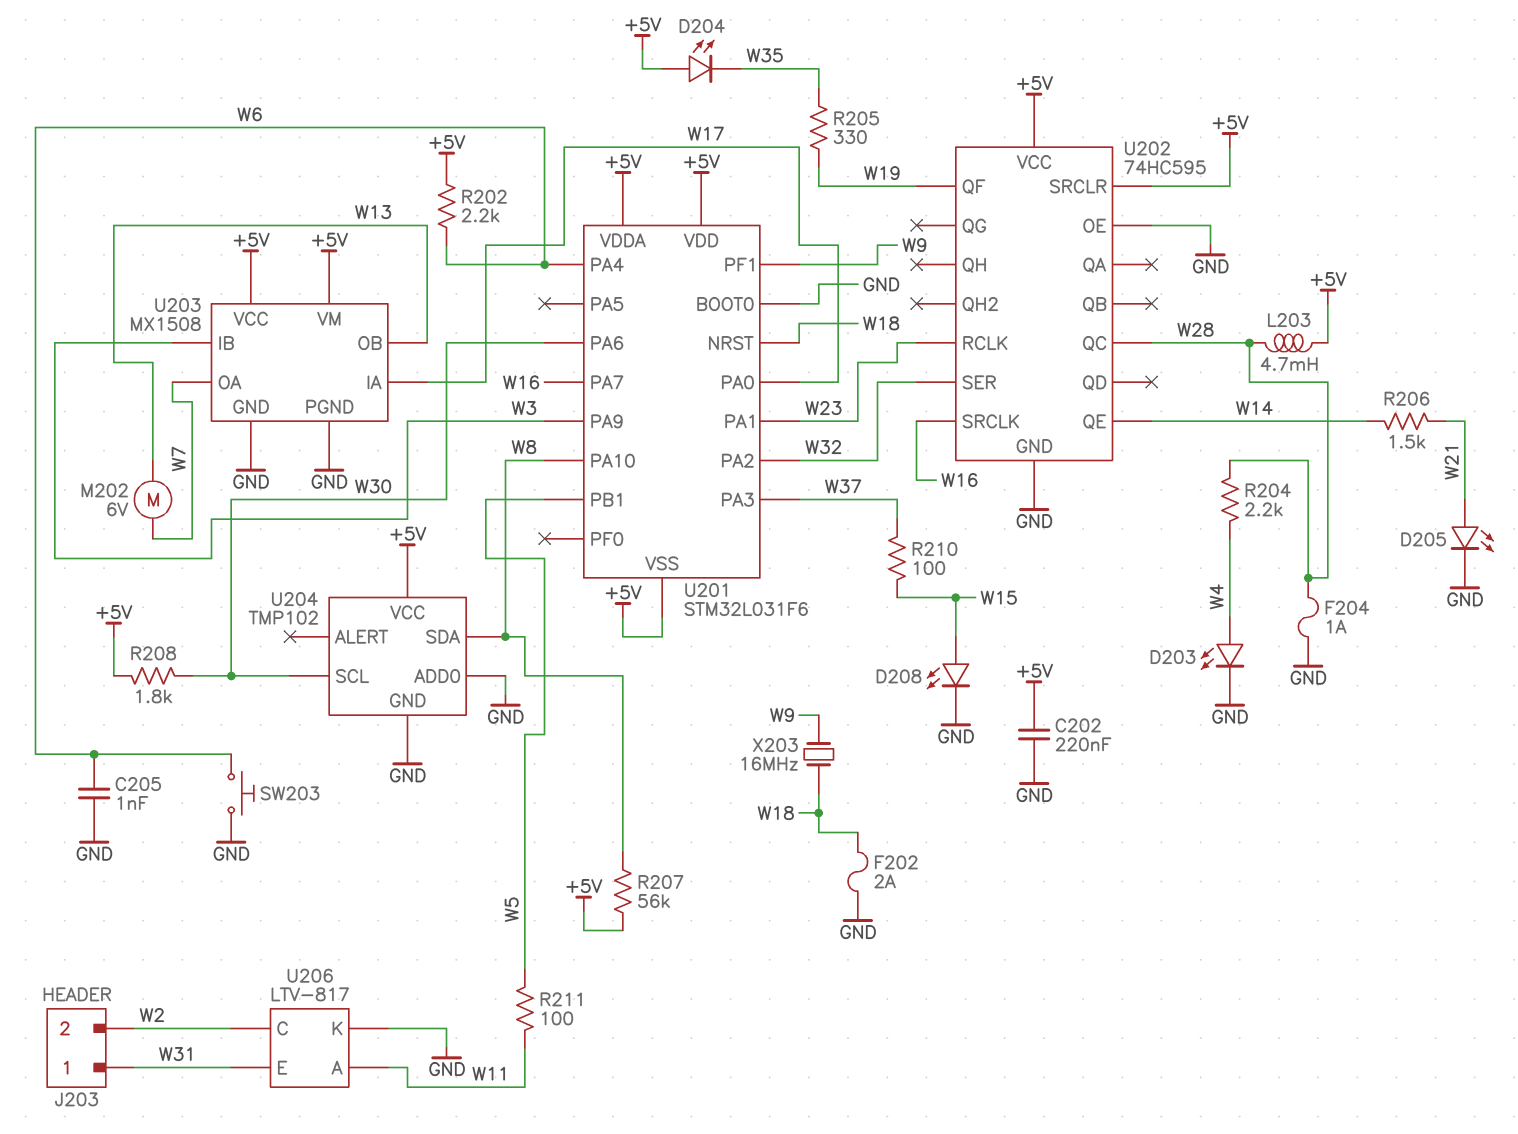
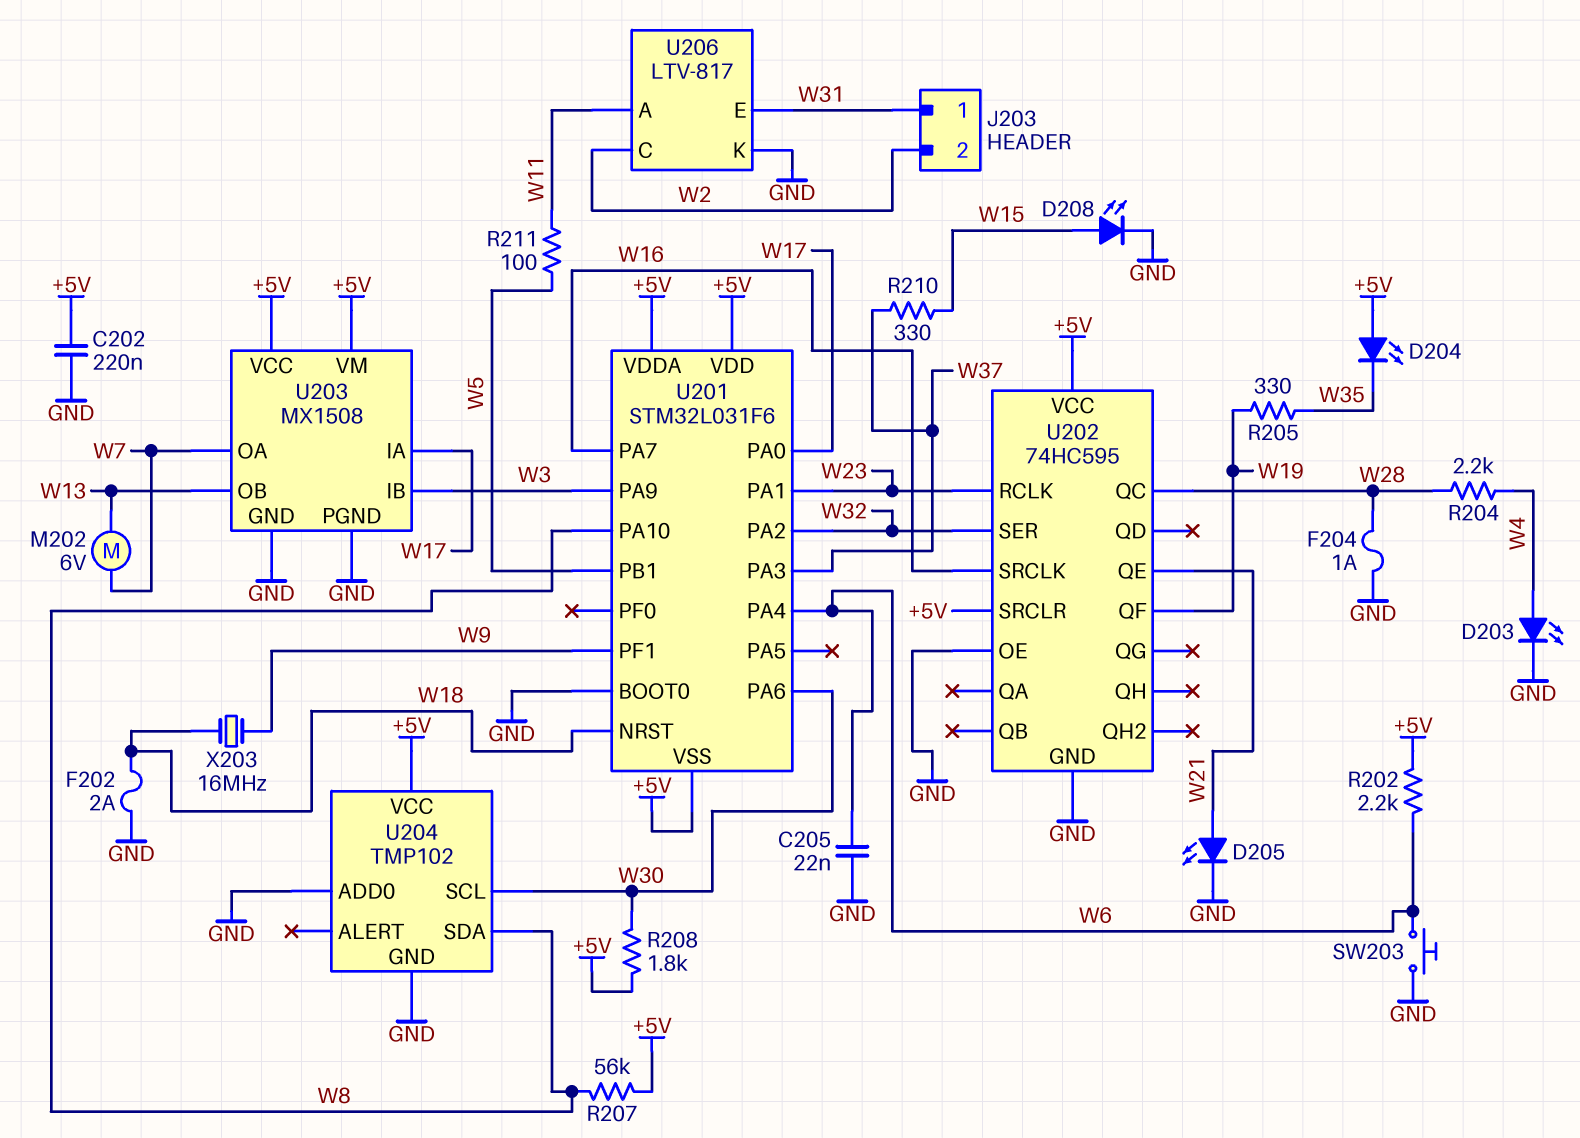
C205: 1nF (GND, W6) -> 22nF (GND, W6)
L203: 4.7mH (+5V, W28) -> none
R206: 1.5k (W14, W21) -> none
R210: 100 (W15, W37) -> 330 (W15, W37)
U202 pin QE: W14 -> W21

